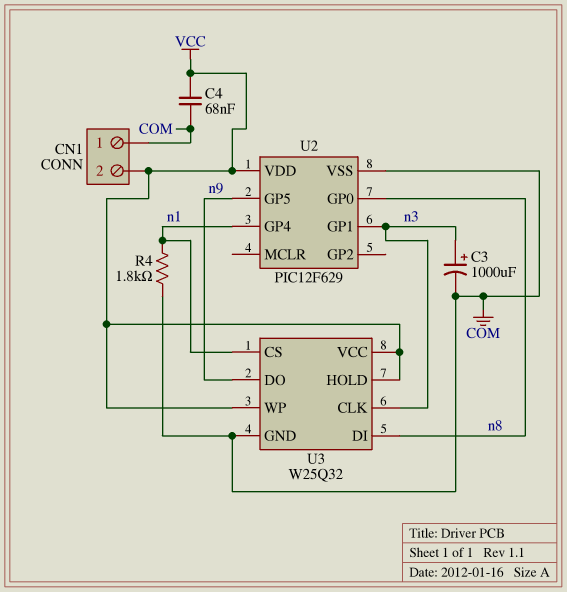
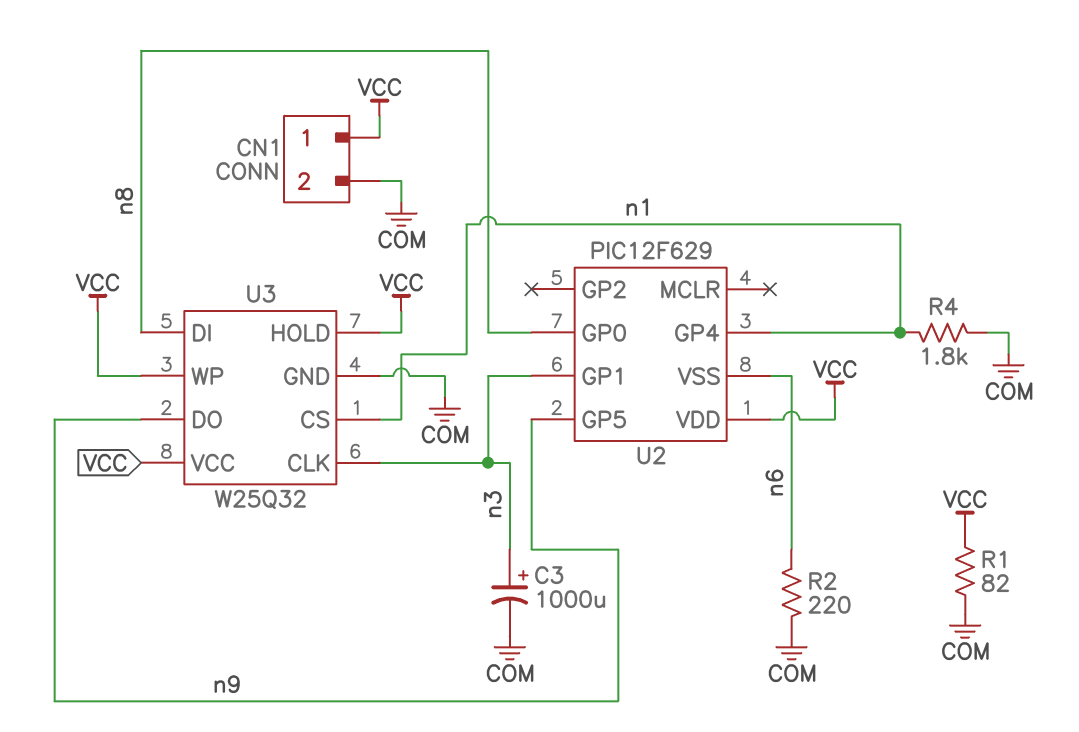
C4: 68nF (COM, VCC) -> none
CN1 pin 1: COM -> VCC
CN1 pin 2: VCC -> COM
R1: none -> 82 (COM, VCC)
R2: none -> 220 (COM, n6)
U2 pin VSS: COM -> n6

